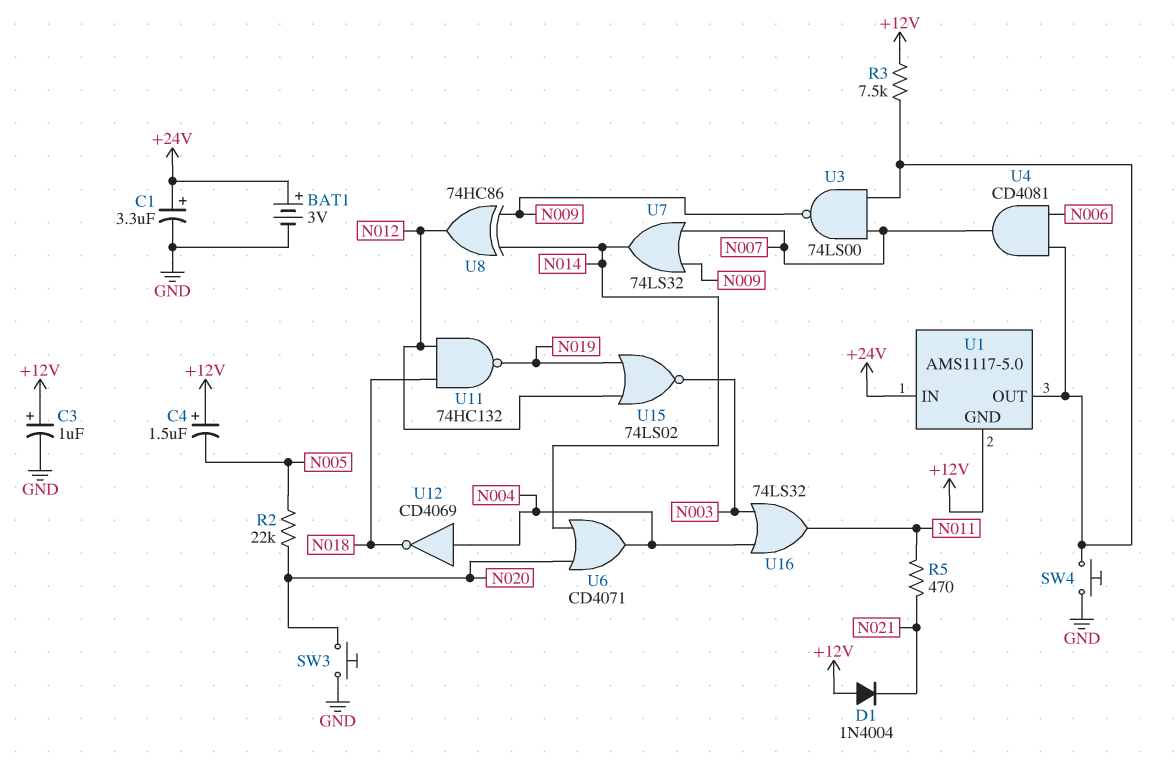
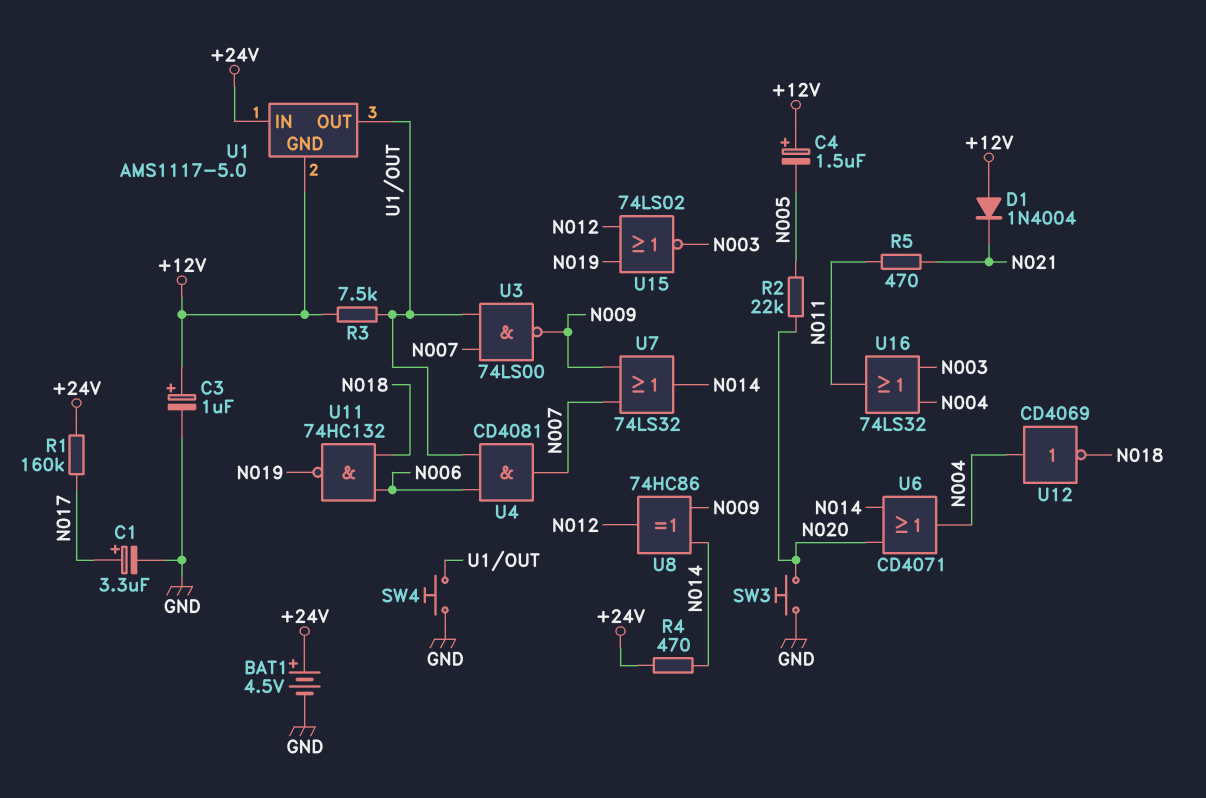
BAT1: 3V (plus +24V, minus GND) -> 4.5V (plus +24V, minus GND)
C1: 3.3uF (plus +24V, minus GND) -> 3.3uF (plus N017, minus GND)
R1: none -> 160k (+24V, N017)
R4: none -> 470 (+24V, N014)
U11: NAND 74HC132 (in N012, in N018, out N019) -> NAND 74HC132 (in N006, in N018, out N019)

